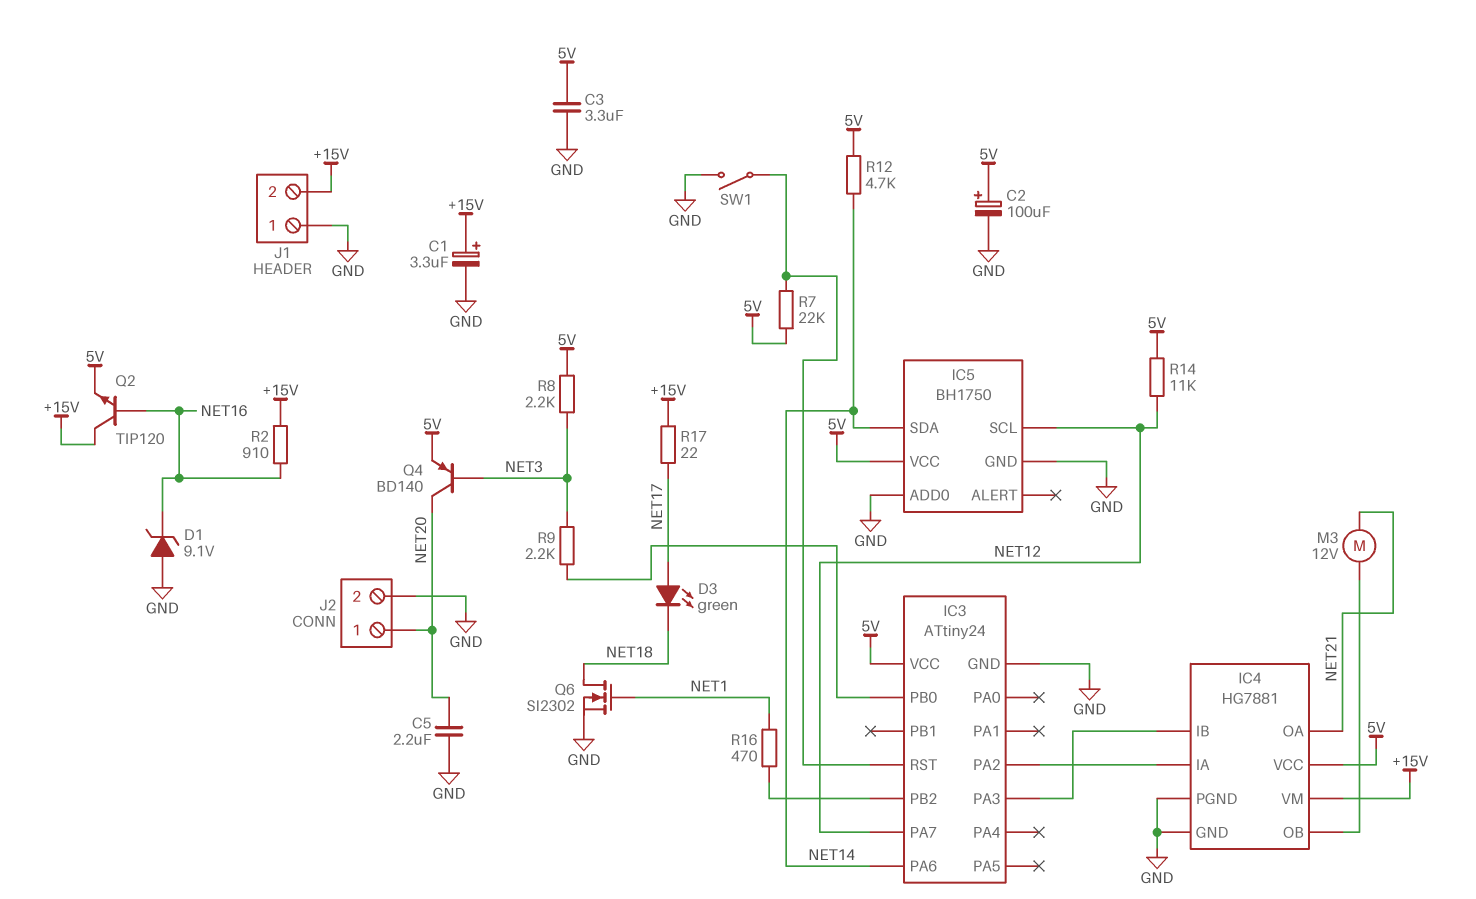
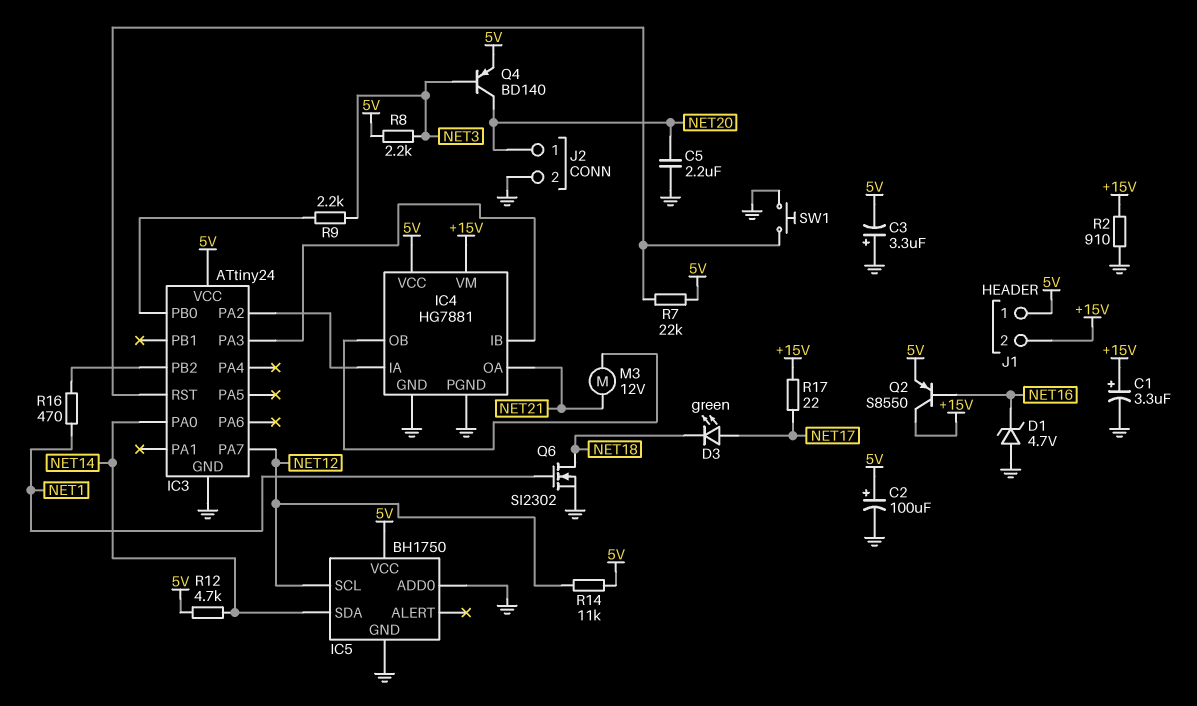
C3: 3.3uF (5V, GND) -> 3.3uF (plus GND, minus 5V)
D1: zener 9.1V (A GND, K NET16) -> zener 4.7V (A GND, K NET16)
IC3 pin PA0: none -> NET14
IC3 pin PA6: NET14 -> none
J1 pin 1: GND -> 5V
Q2: NPN TIP120 (B NET16, C +15V, E 5V) -> PNP S8550 (B NET16, C +15V, E 5V)
R2: 910 (+15V, NET16) -> 910 (+15V, GND)
SW1: switch (GND, IC3/RST) -> button (GND, IC3/RST)

